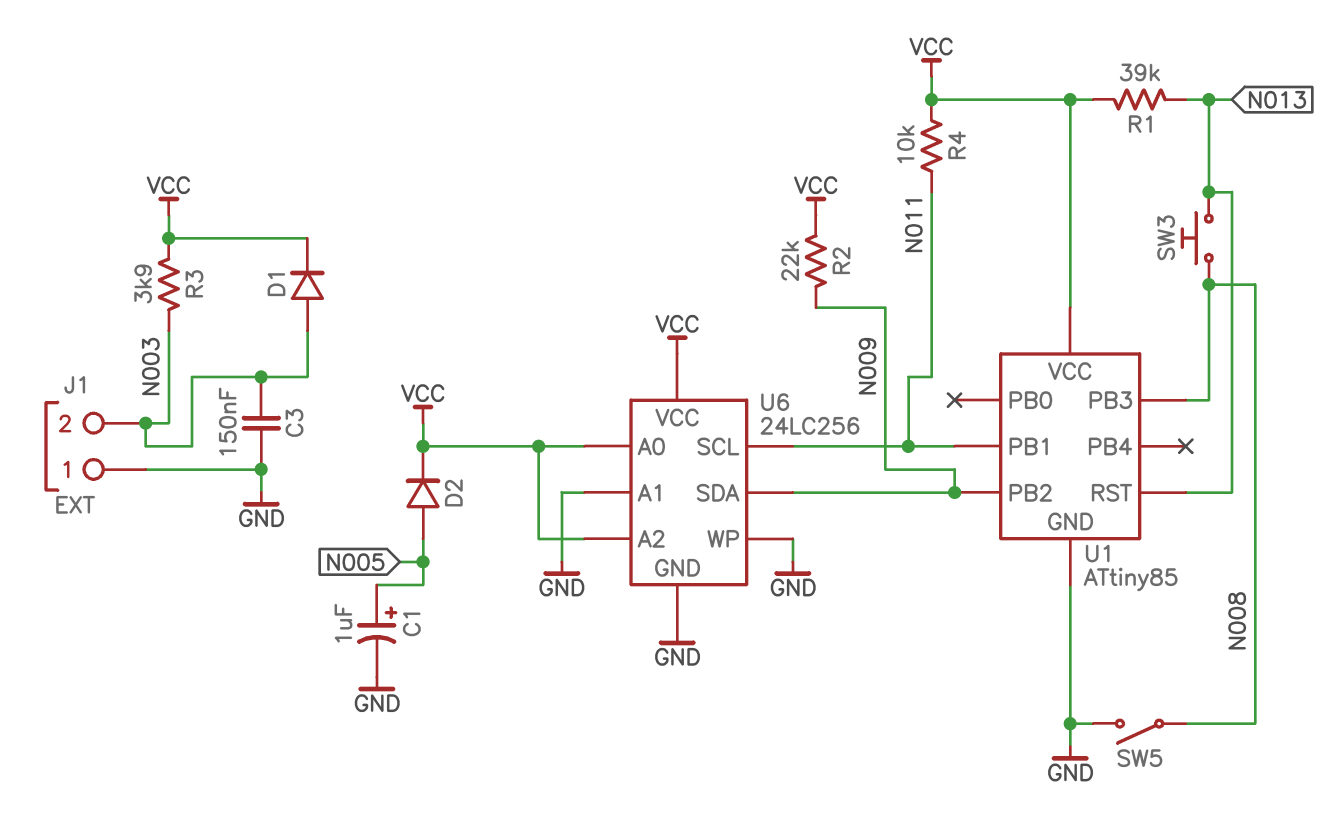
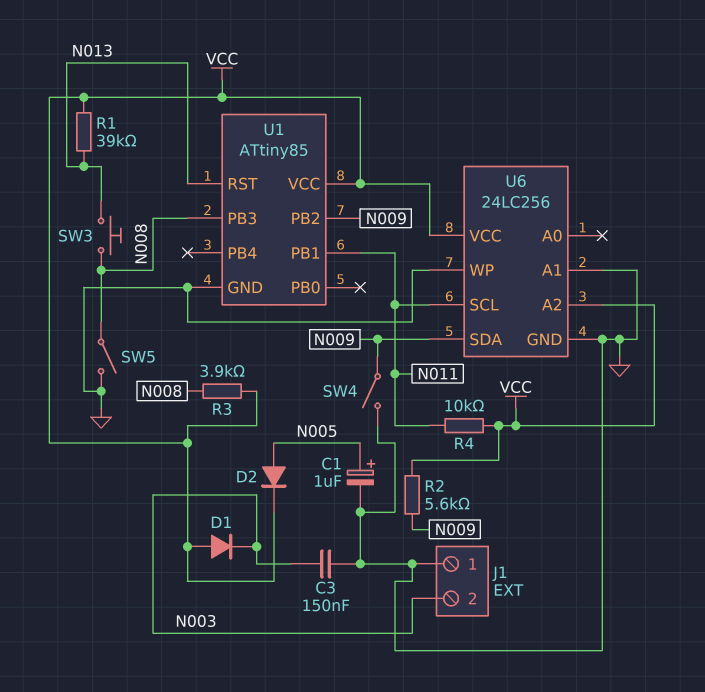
D1: diode (A N003, K VCC) -> diode (A VCC, K N003)
R2: 22k (N009, VCC) -> 5.6k (N009, VCC)
R3: 3.9k (N003, VCC) -> 3.9k (N008, VCC)
SW4: none -> switch (GND, N009)
U6 pin A0: VCC -> none

